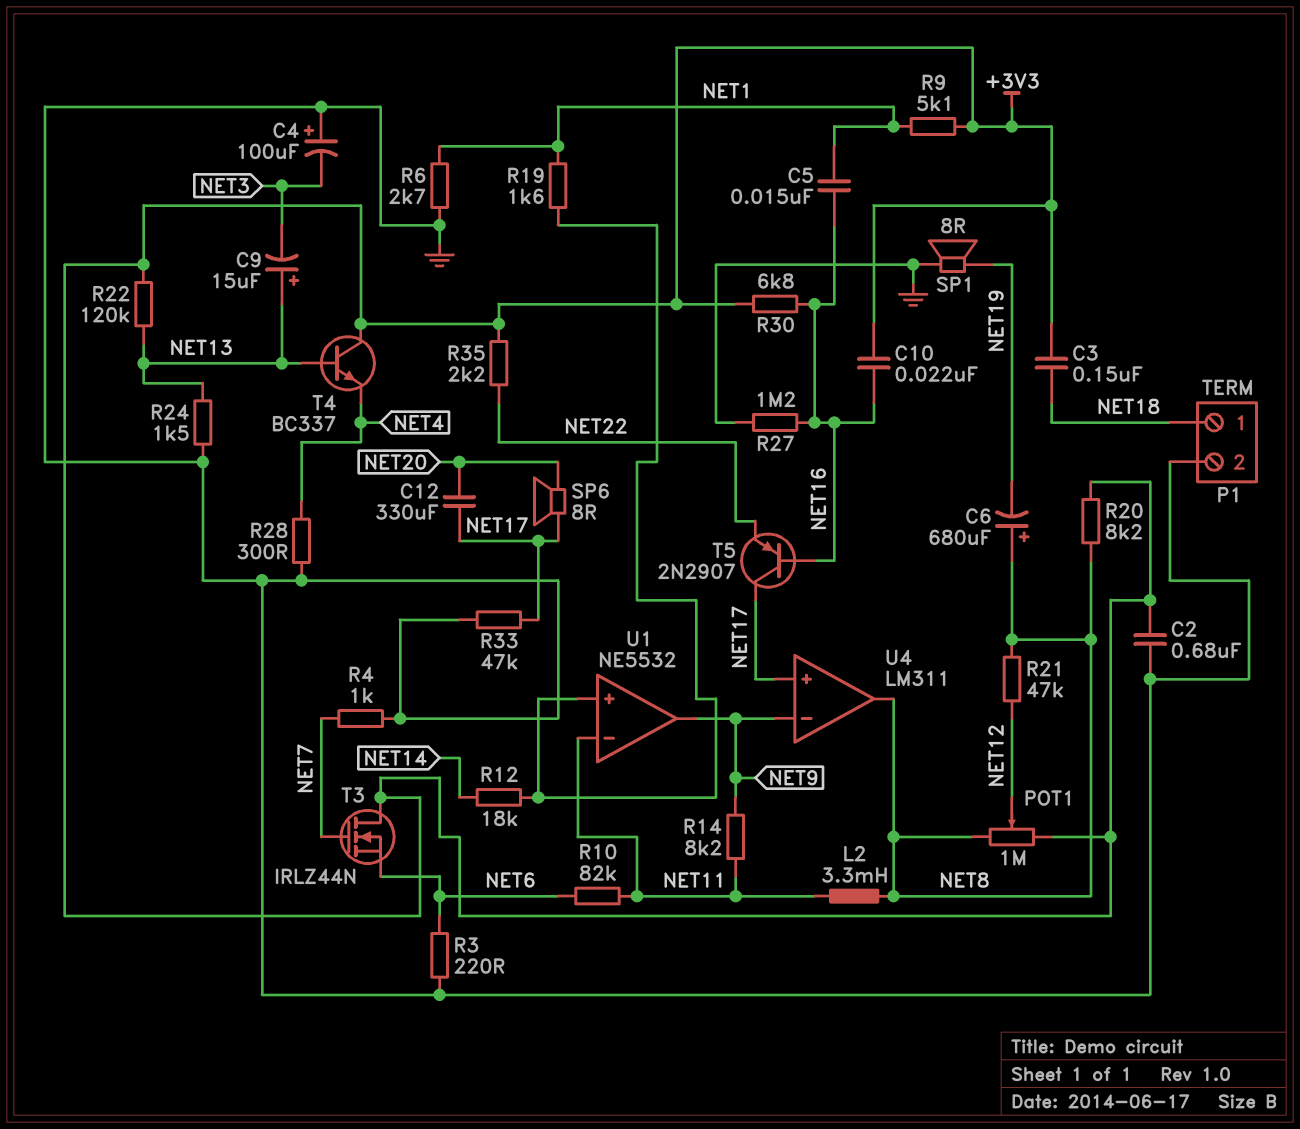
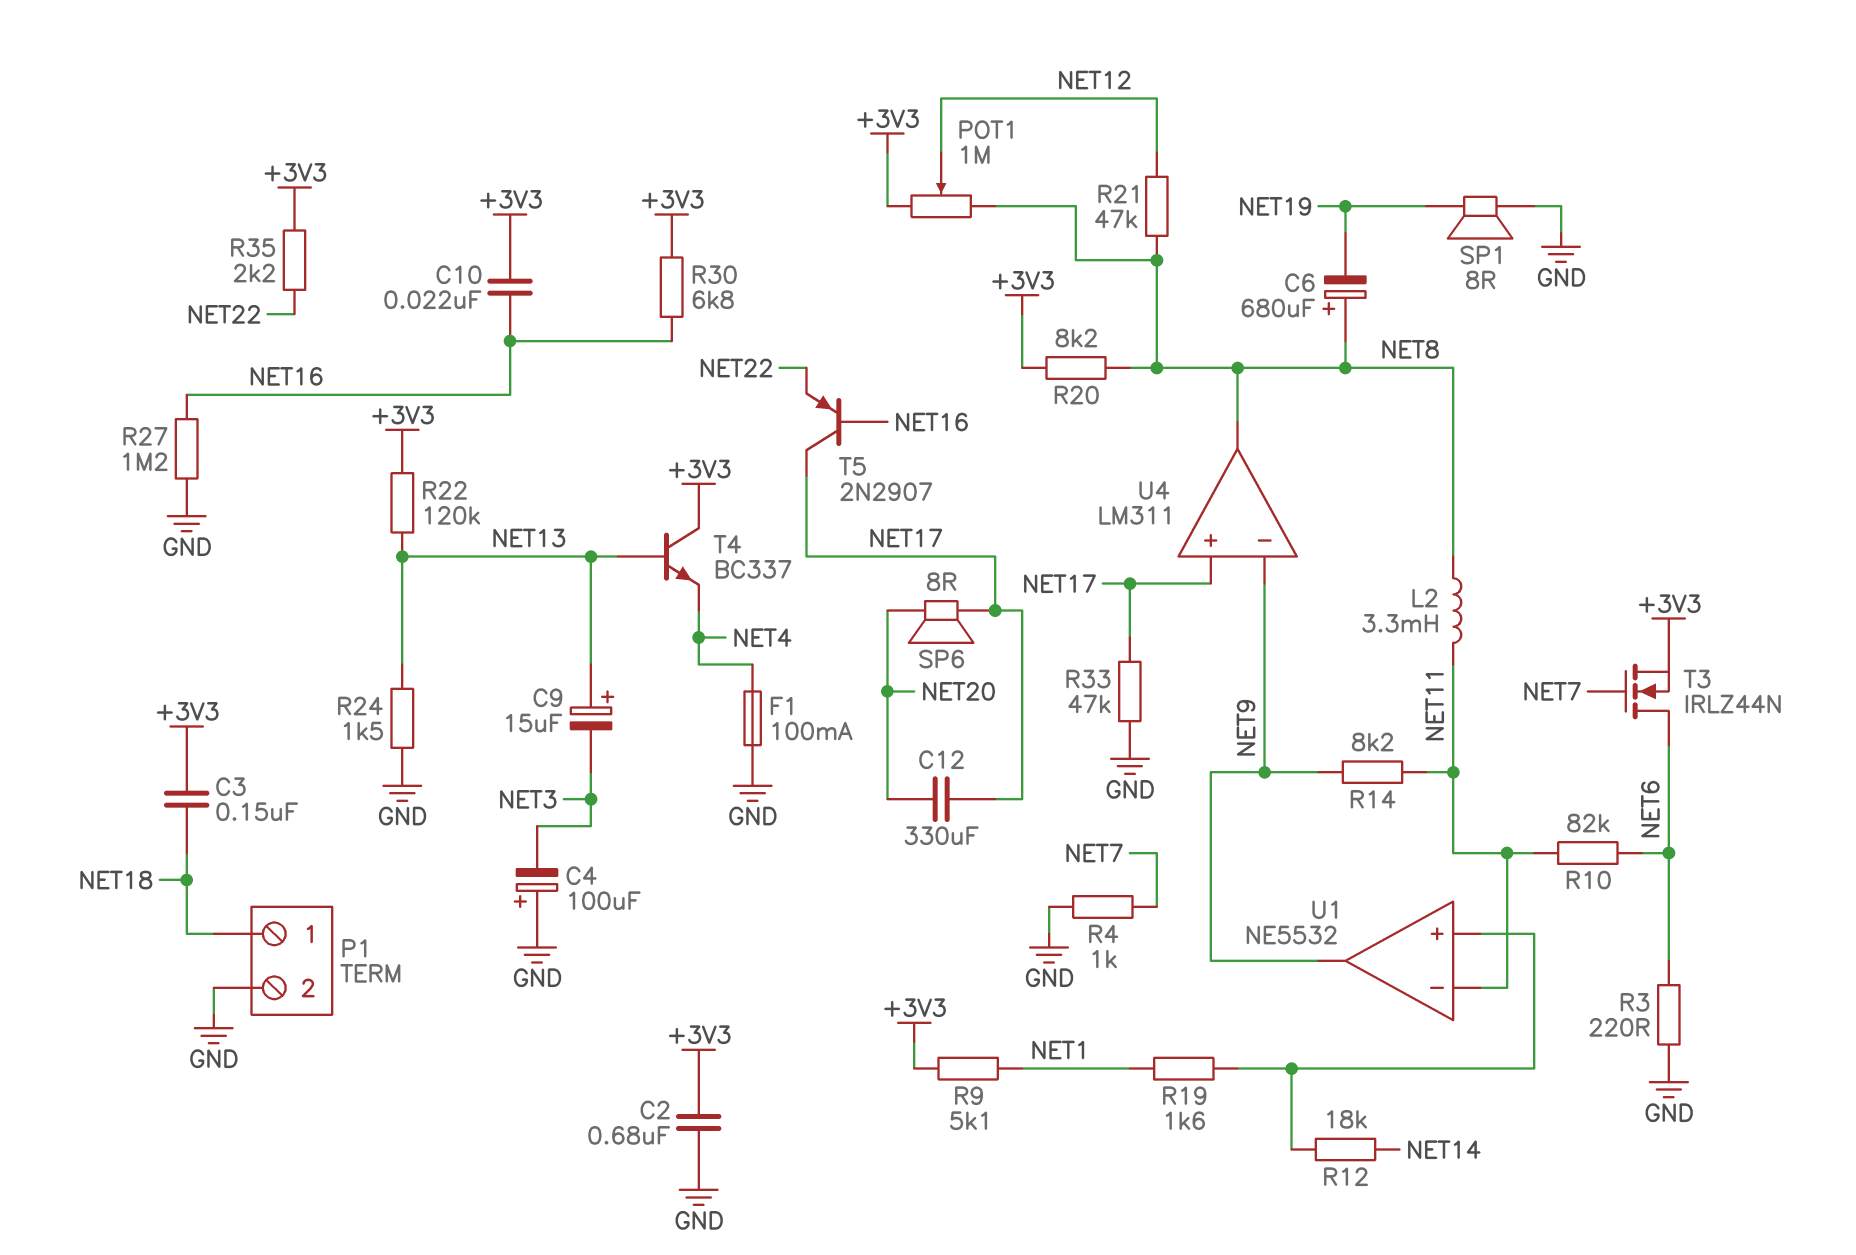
C5: 15nF (NET1, NET16) -> none
F1: none -> 100mA (GND, NET4)
R6: 2.7k (GND, NET1) -> none
R28: 300 (GND, NET4) -> none
T3: NMOS IRLZ44N (G NET7, D +3V3, S NET6) -> NMOS IRLZ44N (G NET7, D NET6, S +3V3)

